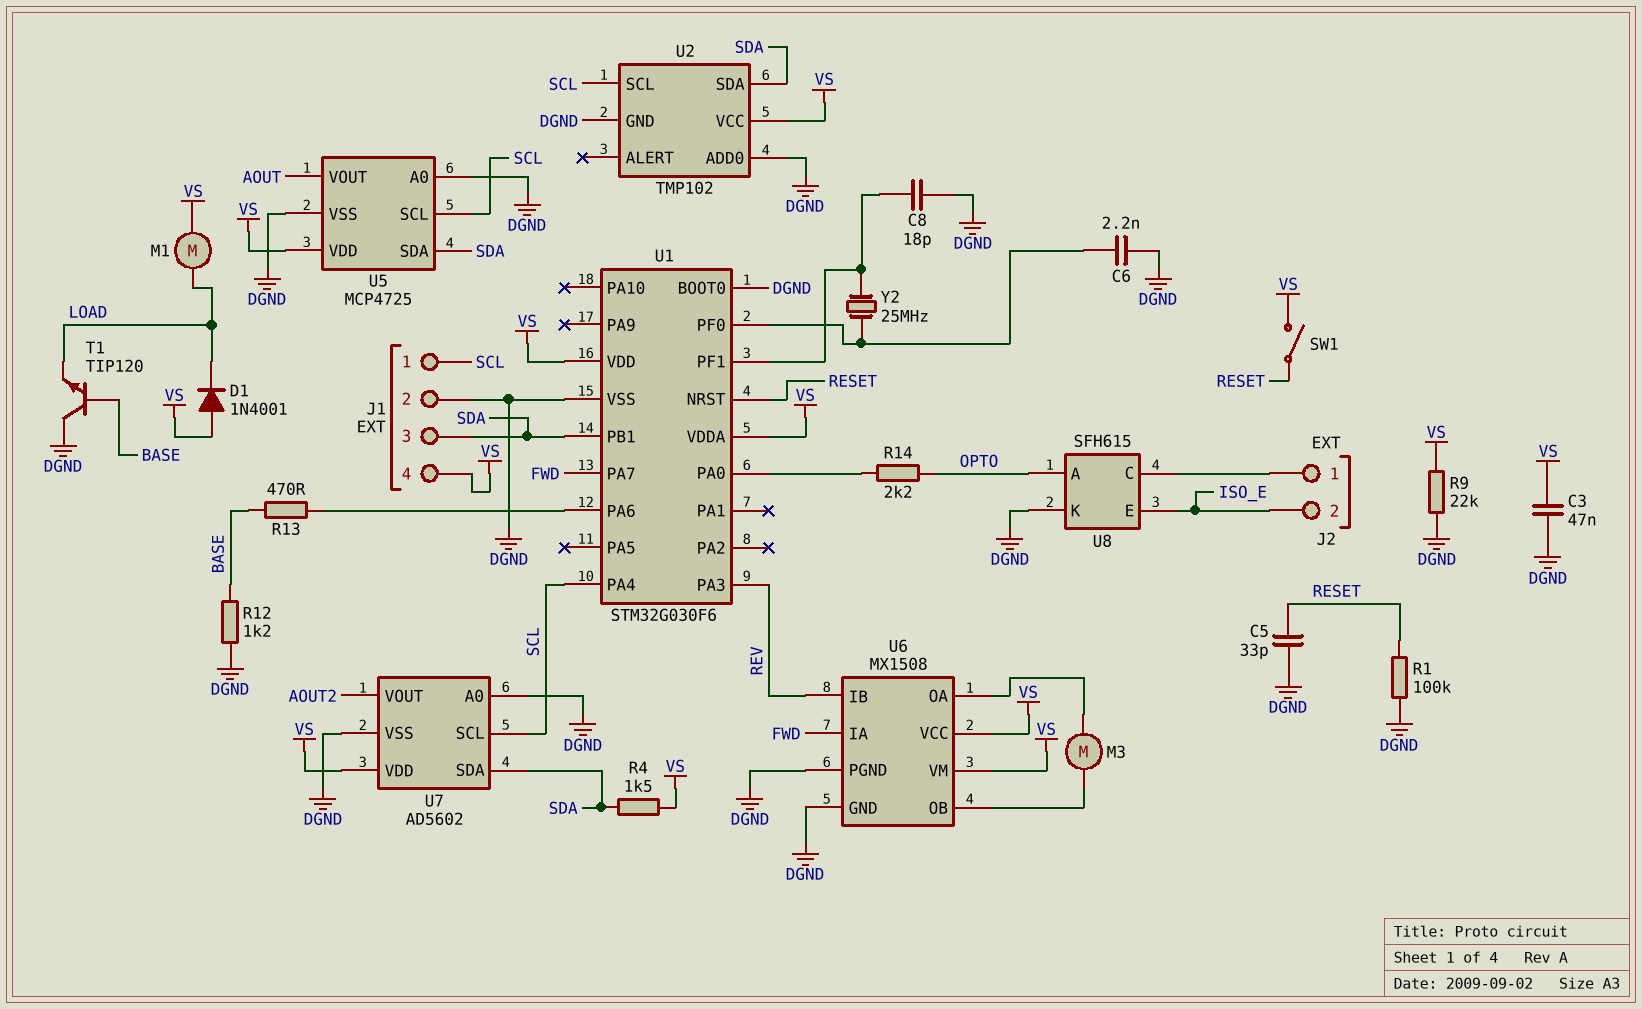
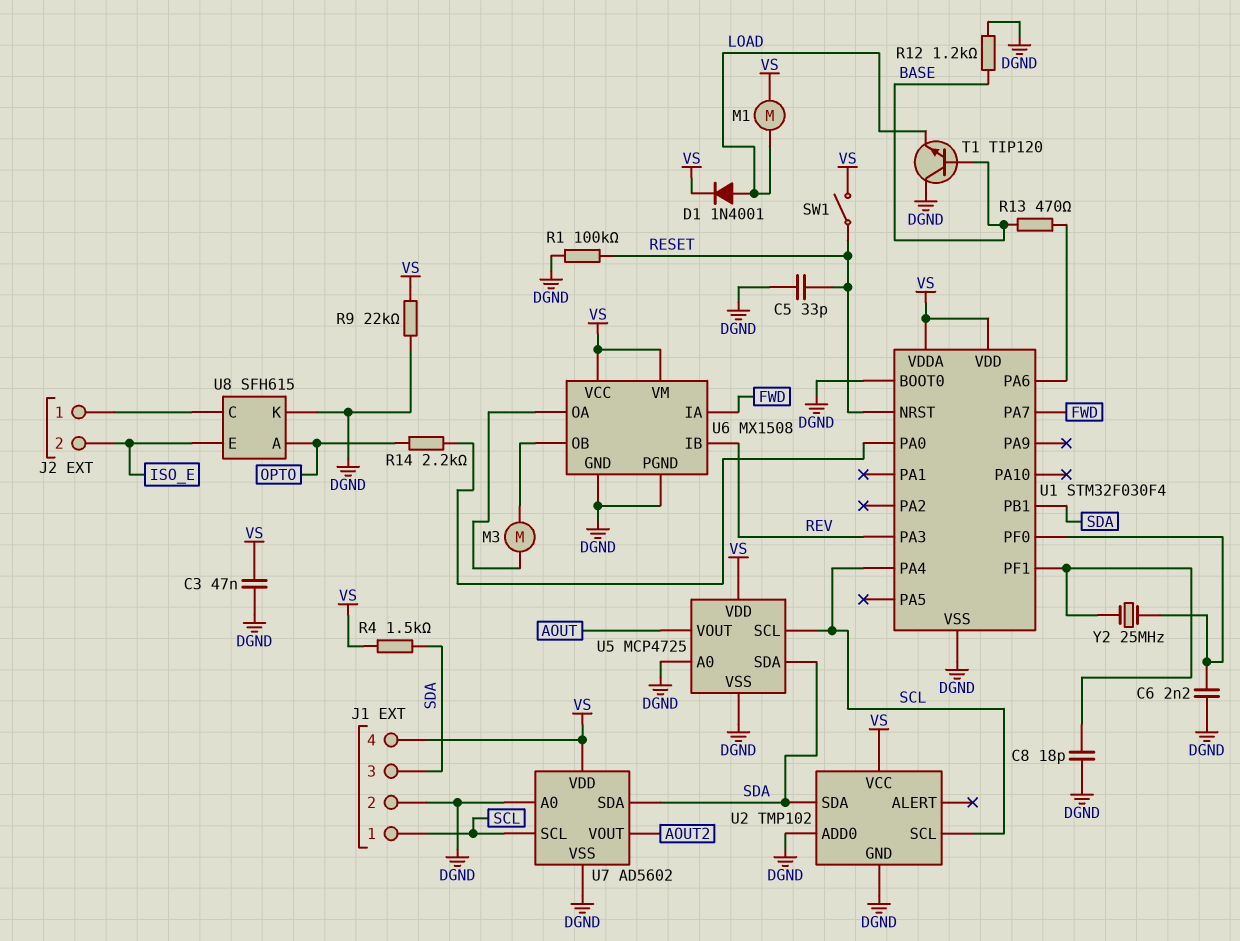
D1: diode 1N4001 (A VS, K LOAD) -> diode 1N4001 (A LOAD, K VS)
U1: STM32G030F6 -> STM32F030F4

